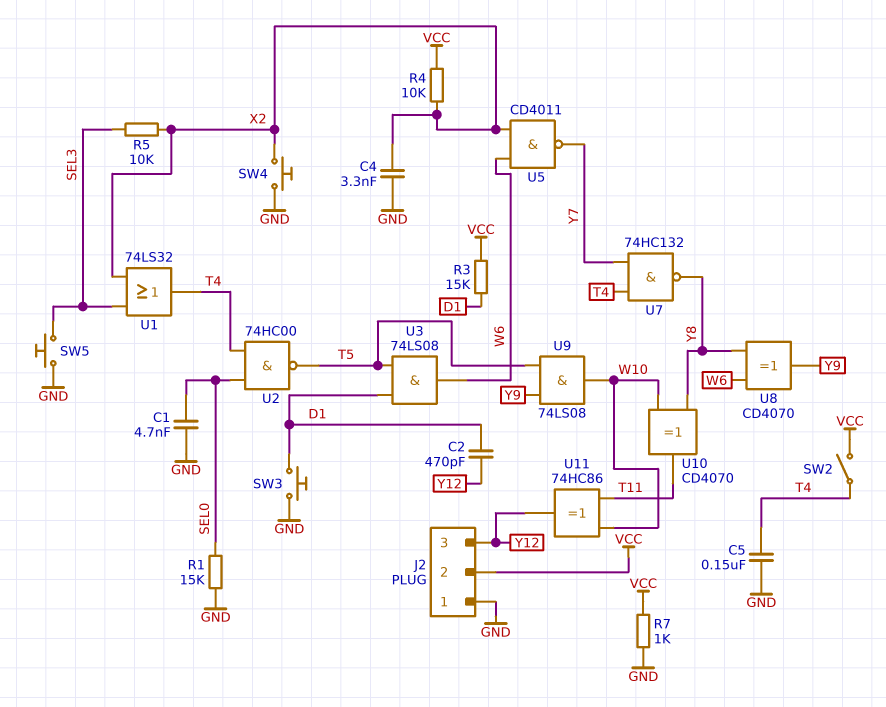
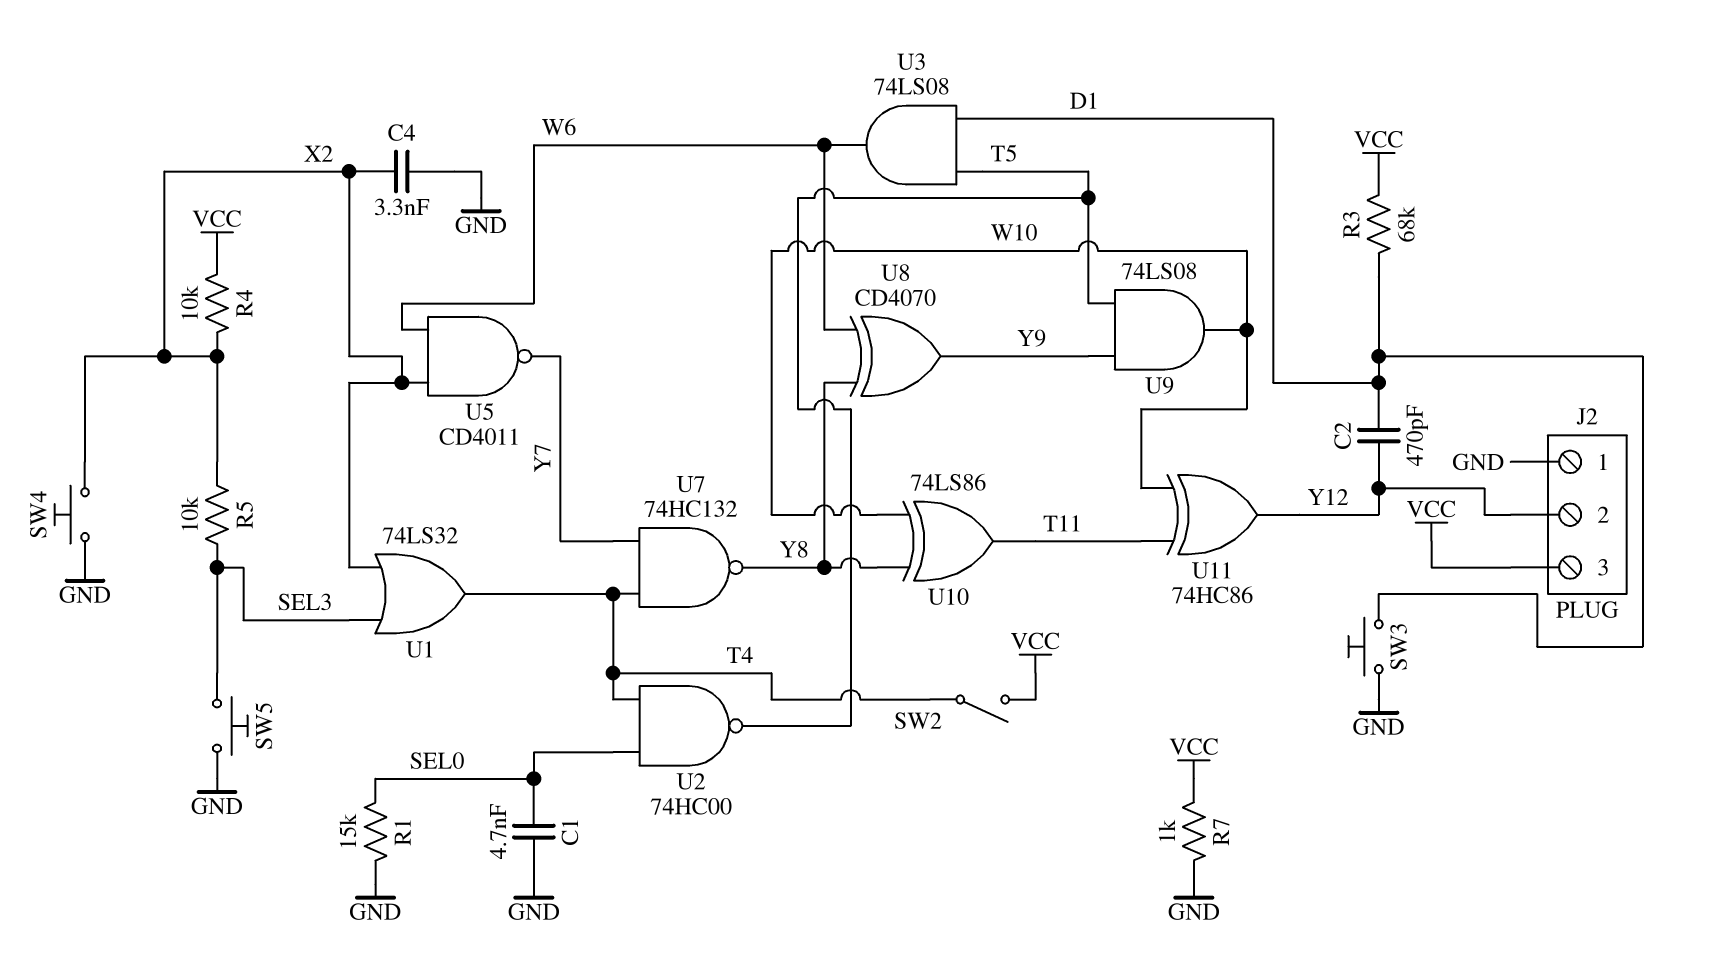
C5: 150nF (GND, T4) -> none
J2 pin 2: VCC -> Y12
J2 pin 3: Y12 -> VCC
R3: 15k (D1, VCC) -> 68k (D1, VCC)
U10: XOR CD4070 (in W10, in Y8, out T11) -> XOR 74LS86 (in W10, in Y8, out T11)

